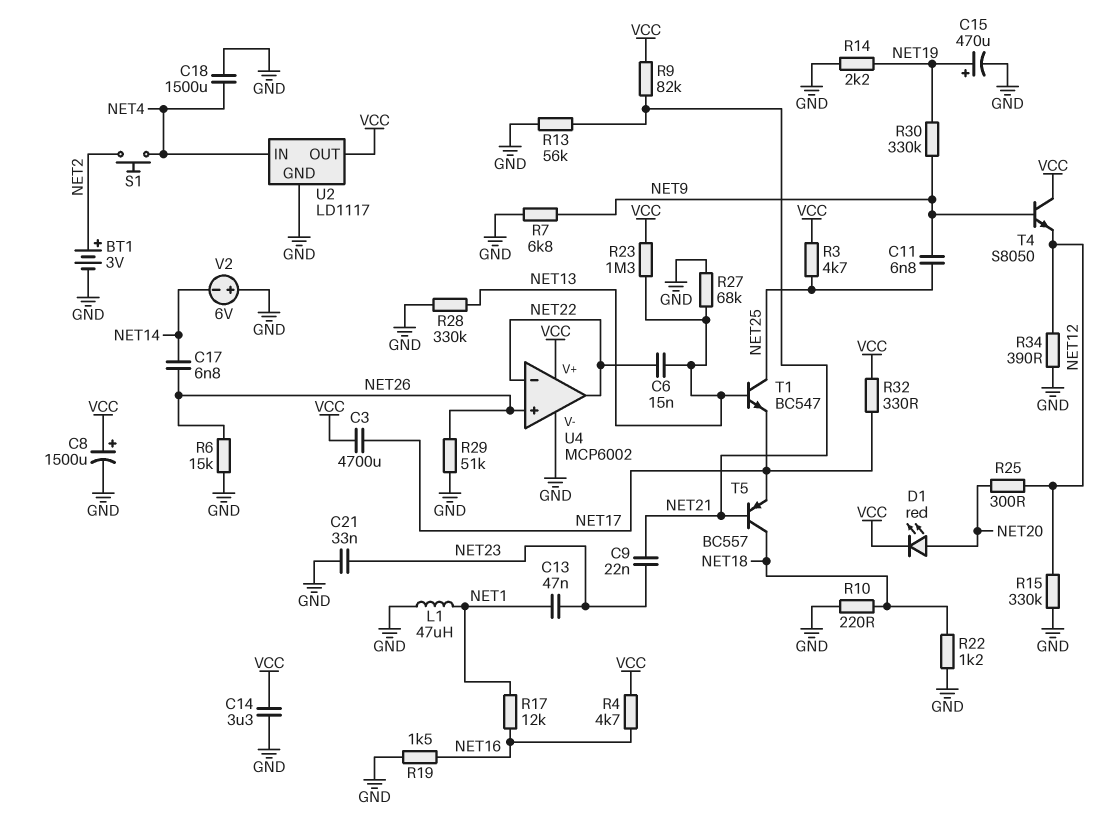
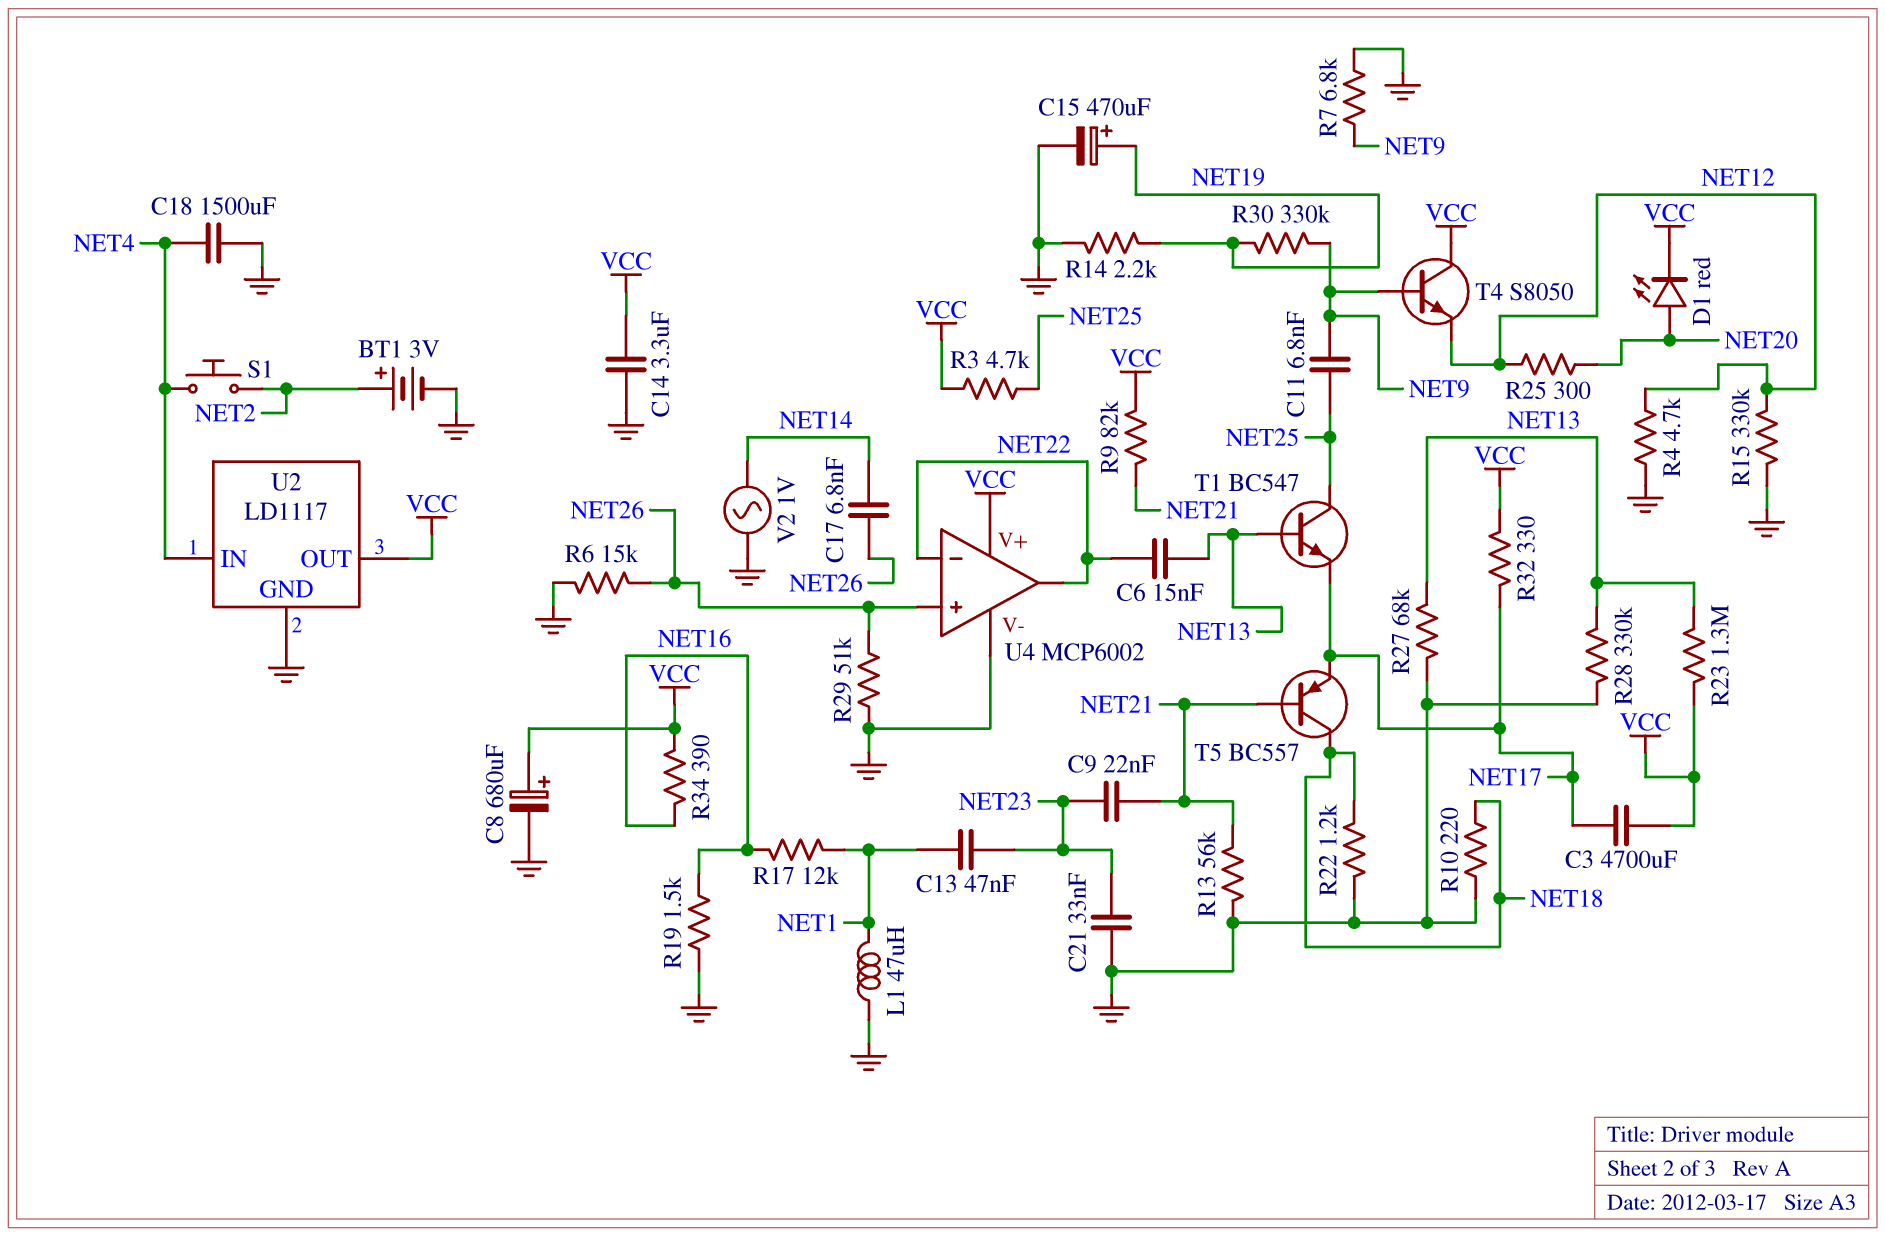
C8: 1500uF (plus VCC, minus GND) -> 680uF (plus VCC, minus GND)
R4: 4.7k (NET16, VCC) -> 4.7k (GND, NET12)
R34: 390 (GND, NET12) -> 390 (NET16, VCC)
V2: 6V (plus GND, minus NET14) -> AC 1V (GND, NET14)

